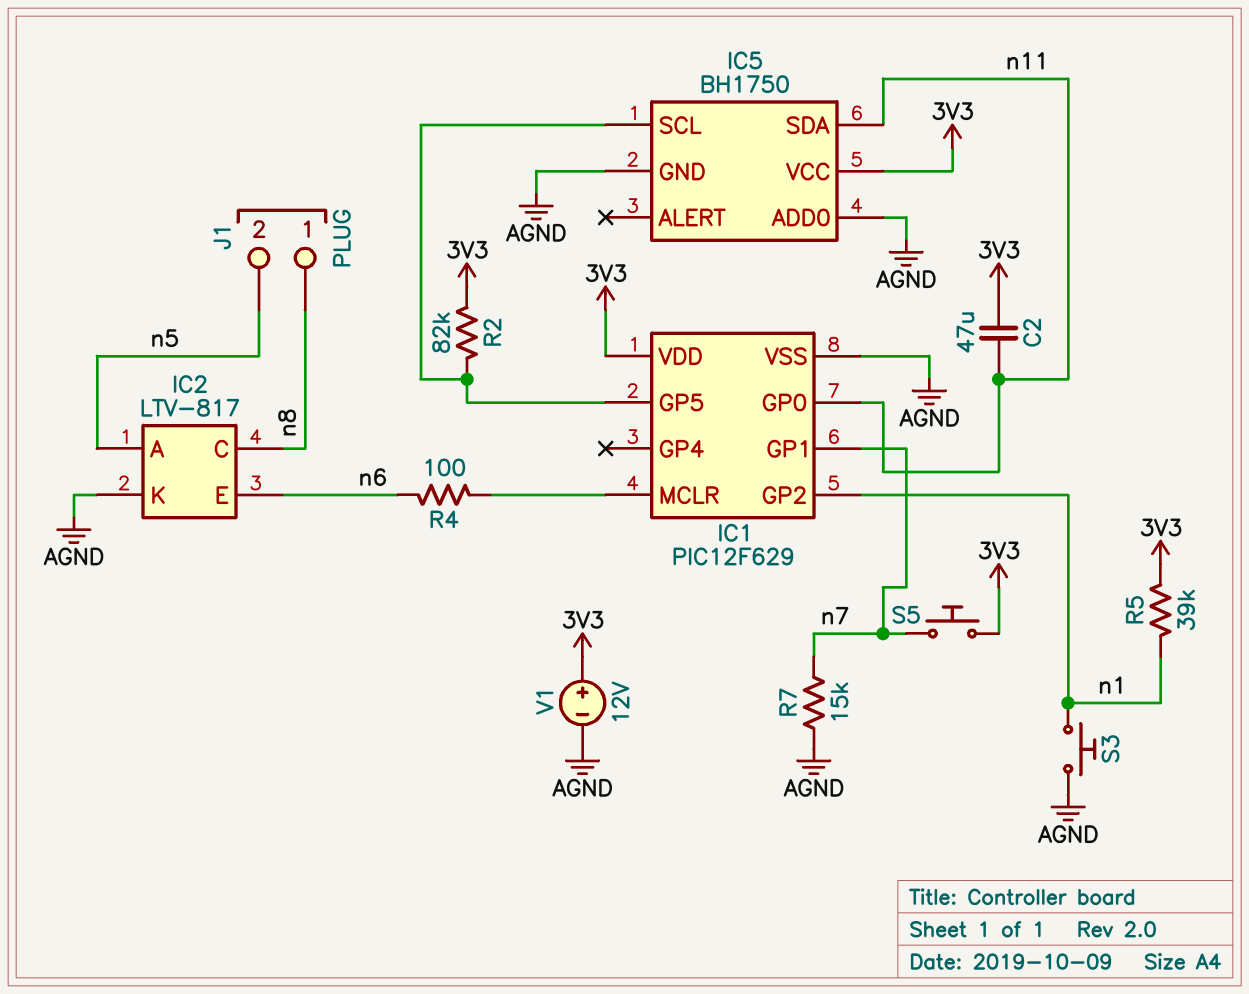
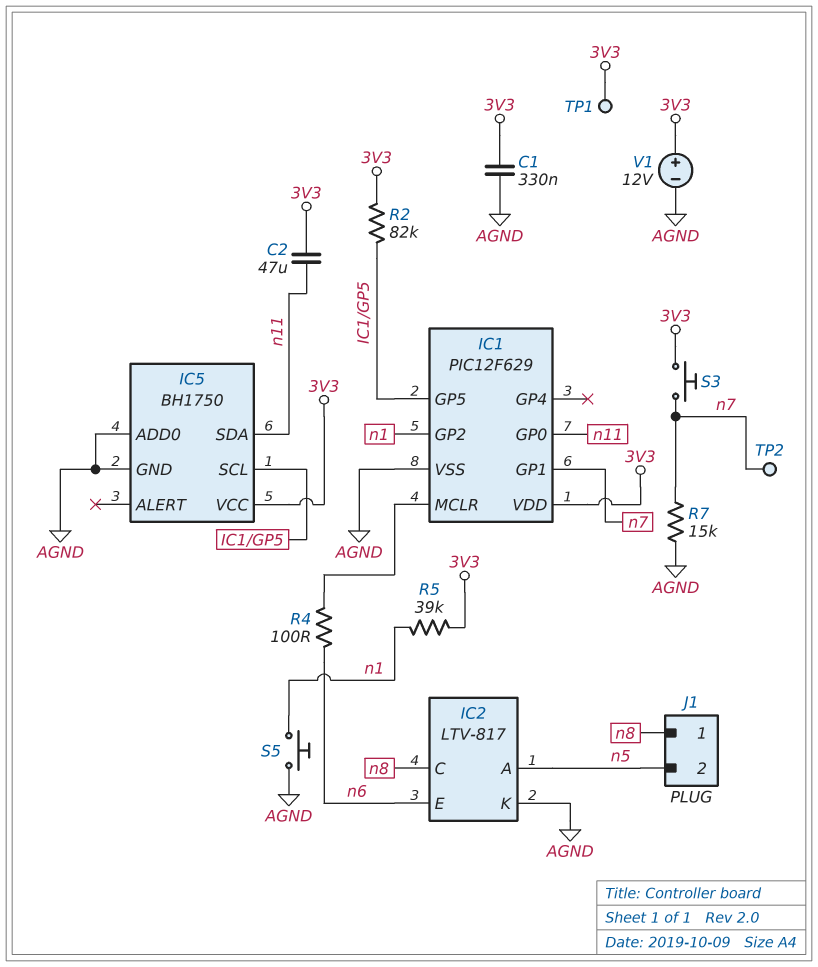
C1: none -> 330nF (3V3, AGND)
S3: button (AGND, n1) -> button (3V3, n7)
S5: button (3V3, n7) -> button (AGND, n1)
TP1: none -> test point (3V3)
TP2: none -> test point (n7)

